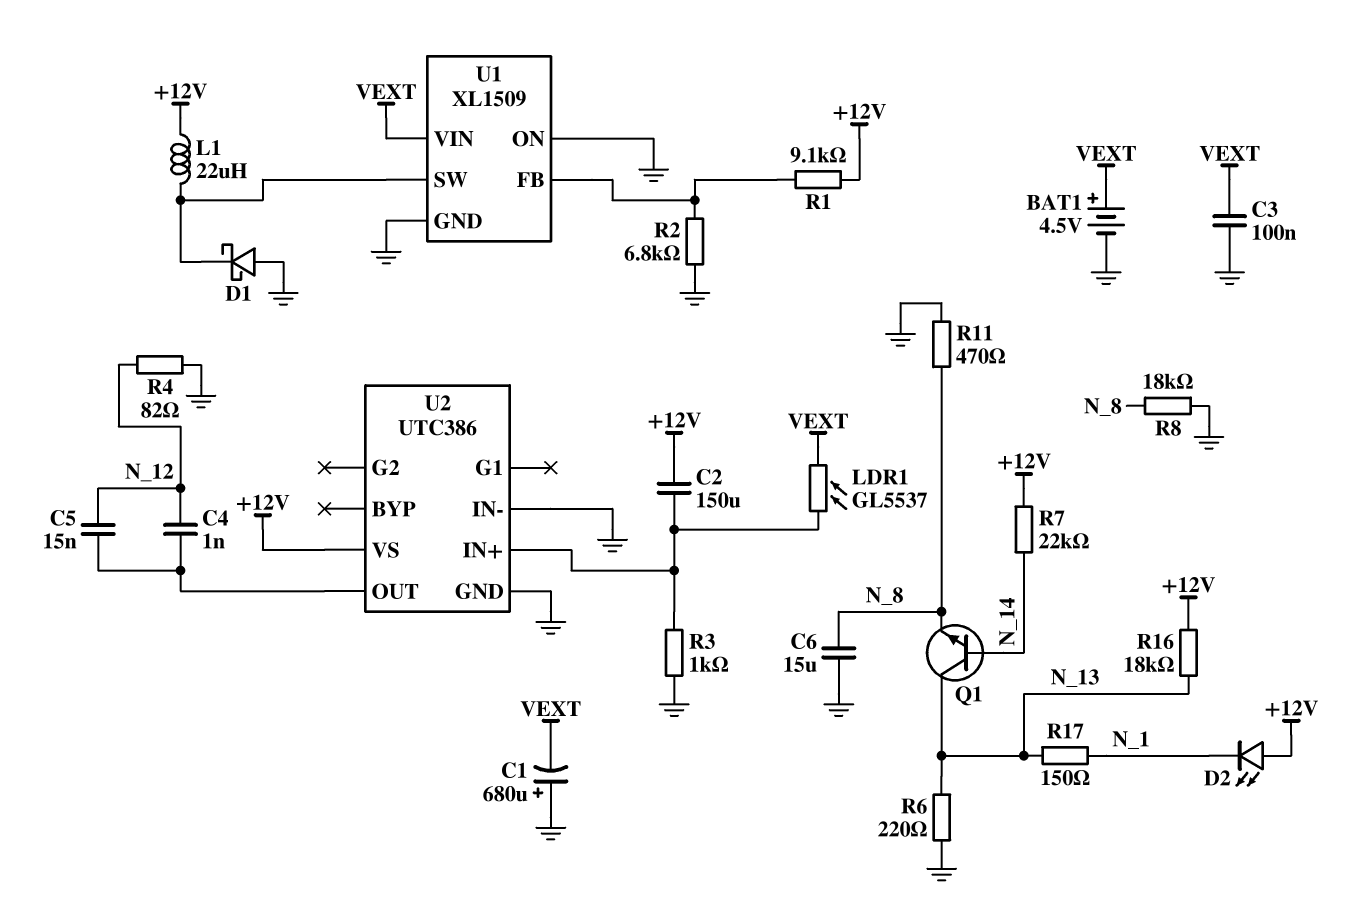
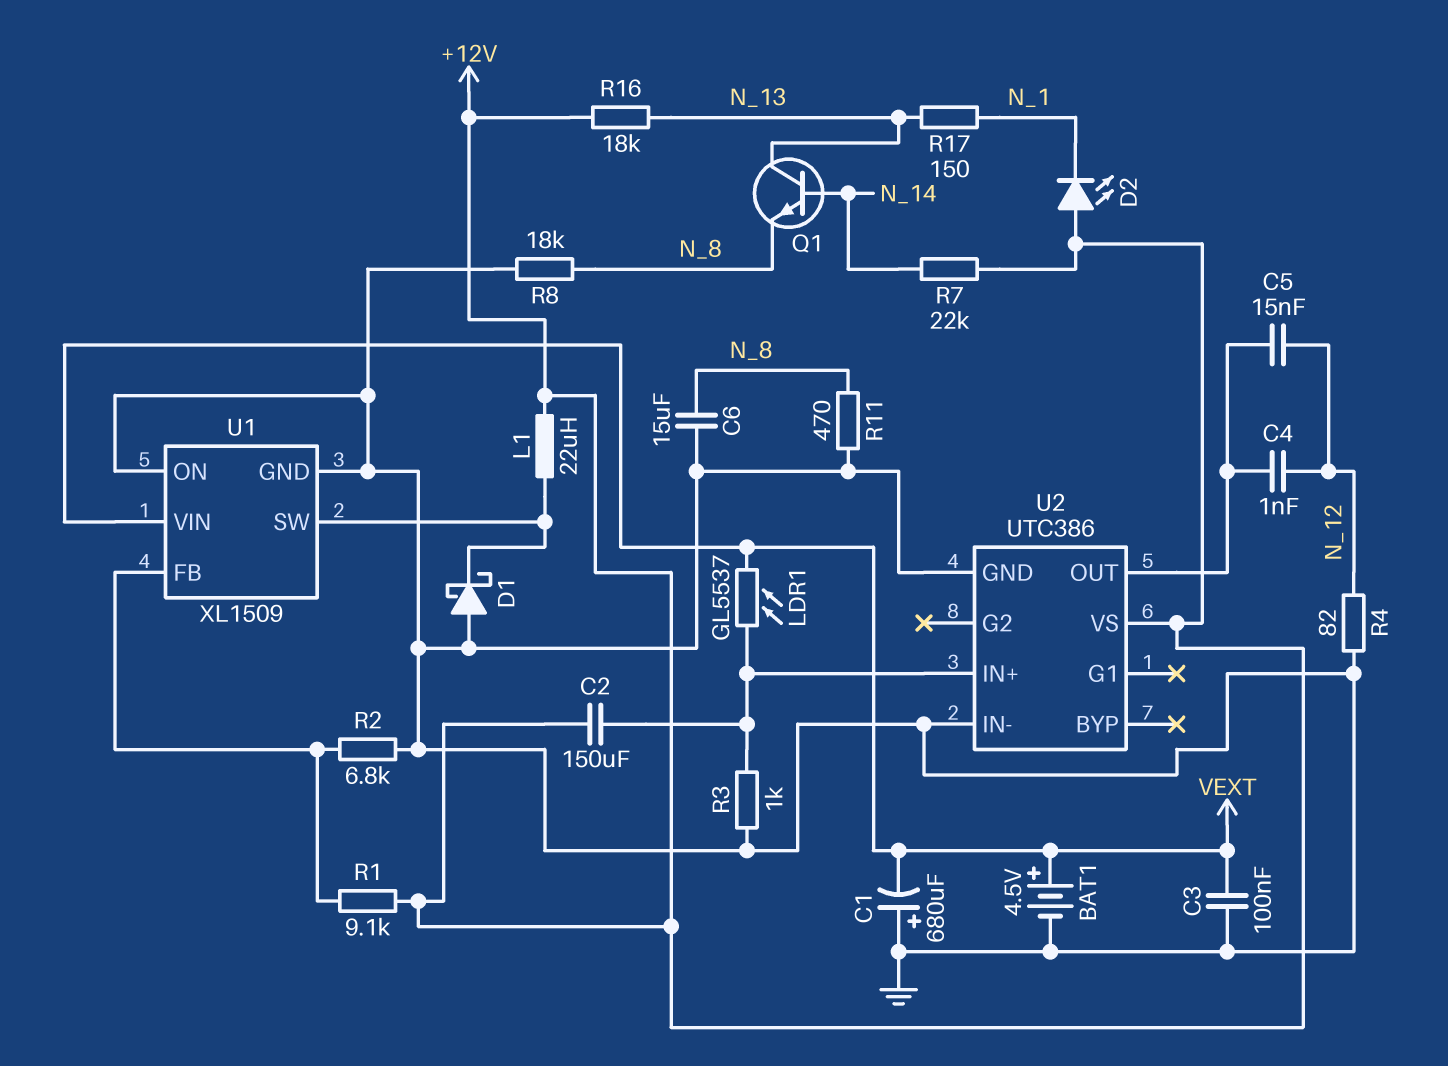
R6: 220 (GND, N_13) -> none

